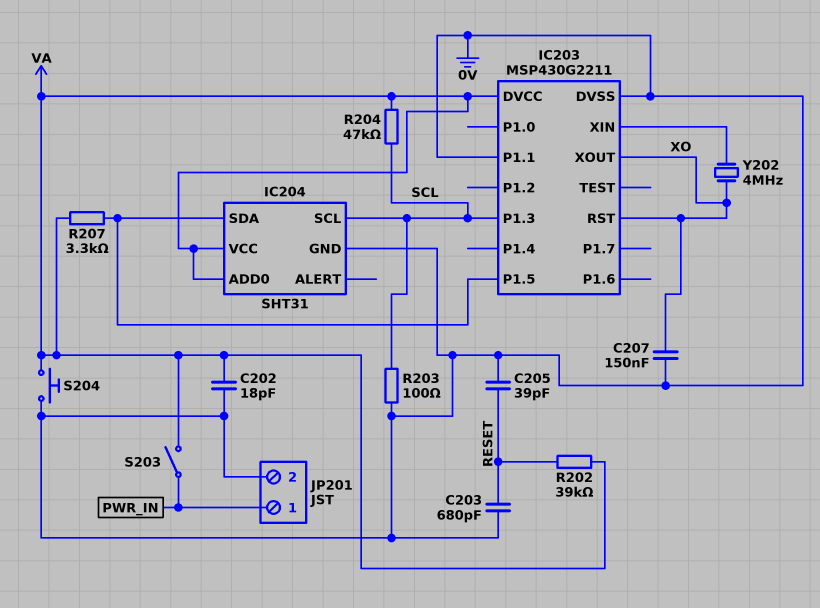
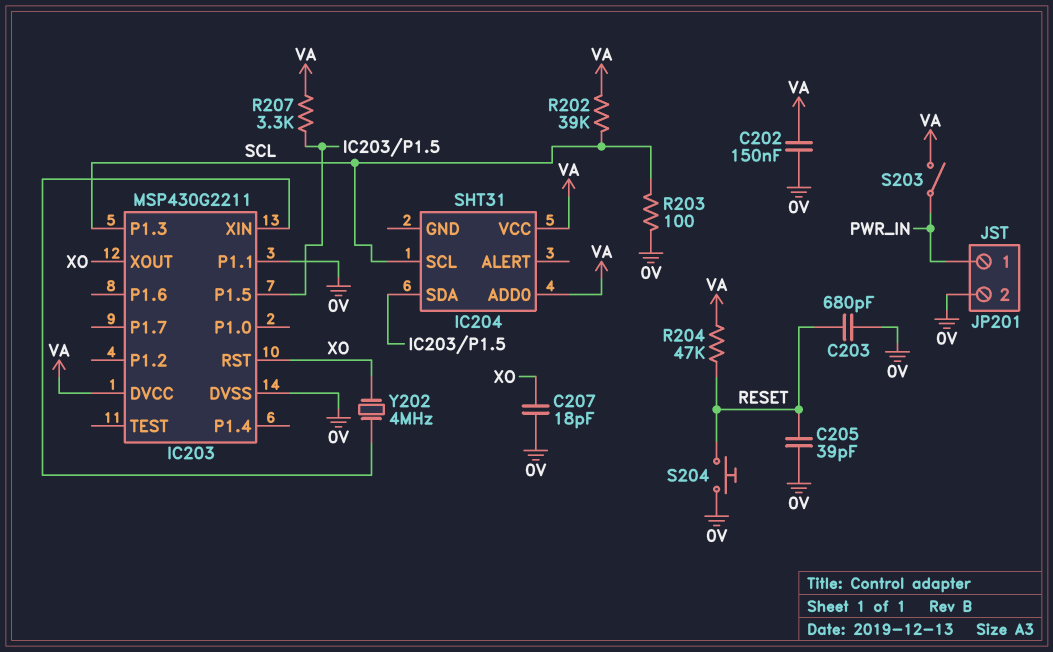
C202: 18pF (0V, VA) -> 150nF (0V, VA)
C207: 150nF (0V, XO) -> 18pF (0V, XO)
IC204 pin GND: 0V -> none
R202: 39k (RESET, VA) -> 39k (SCL, VA)
R204: 47k (SCL, VA) -> 47k (RESET, VA)
S204: button (0V, VA) -> button (0V, RESET)

